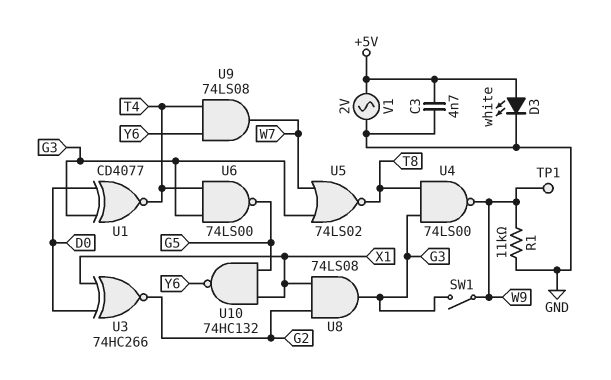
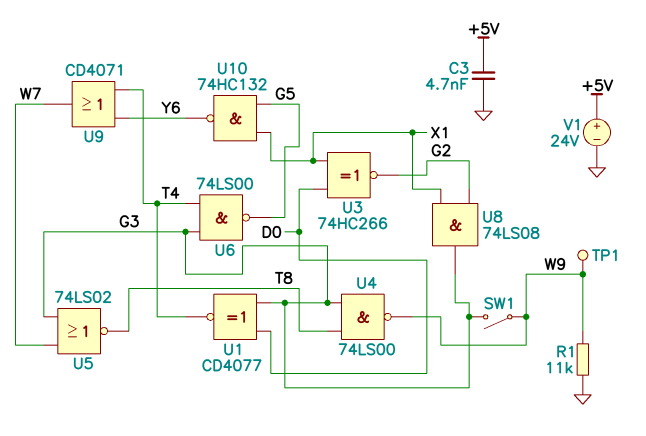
D3: LED white (A +5V, K GND) -> none
U9: AND 74LS08 (in T4, in Y6, out W7) -> OR CD4071 (in T4, in Y6, out W7)
V1: AC 2V (+5V, GND) -> 24V (plus +5V, minus GND)

